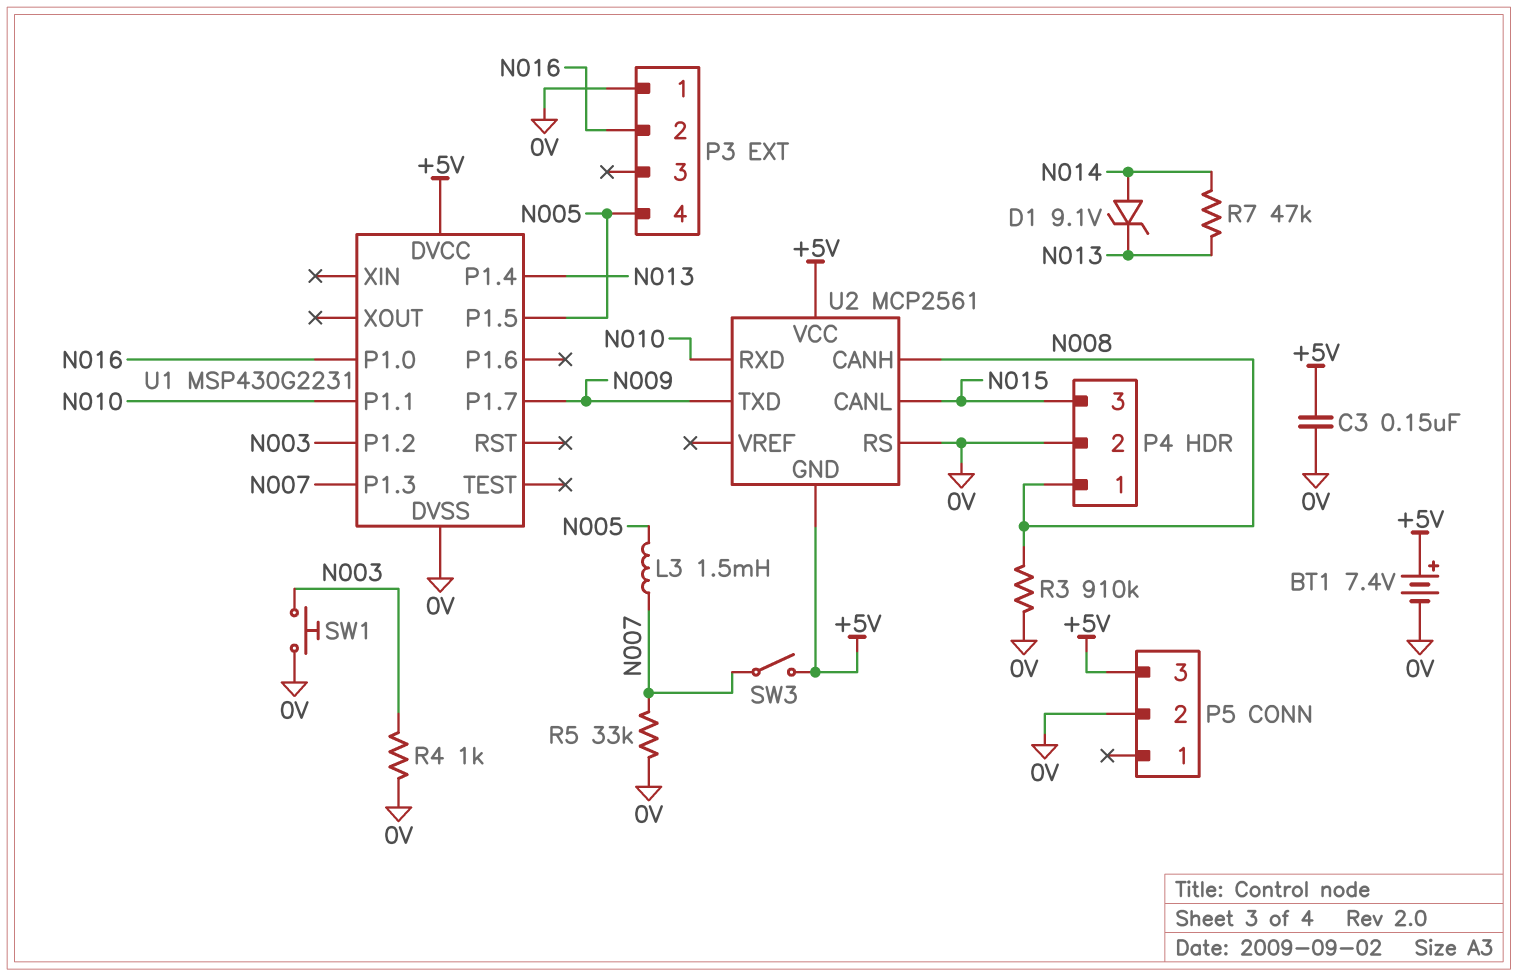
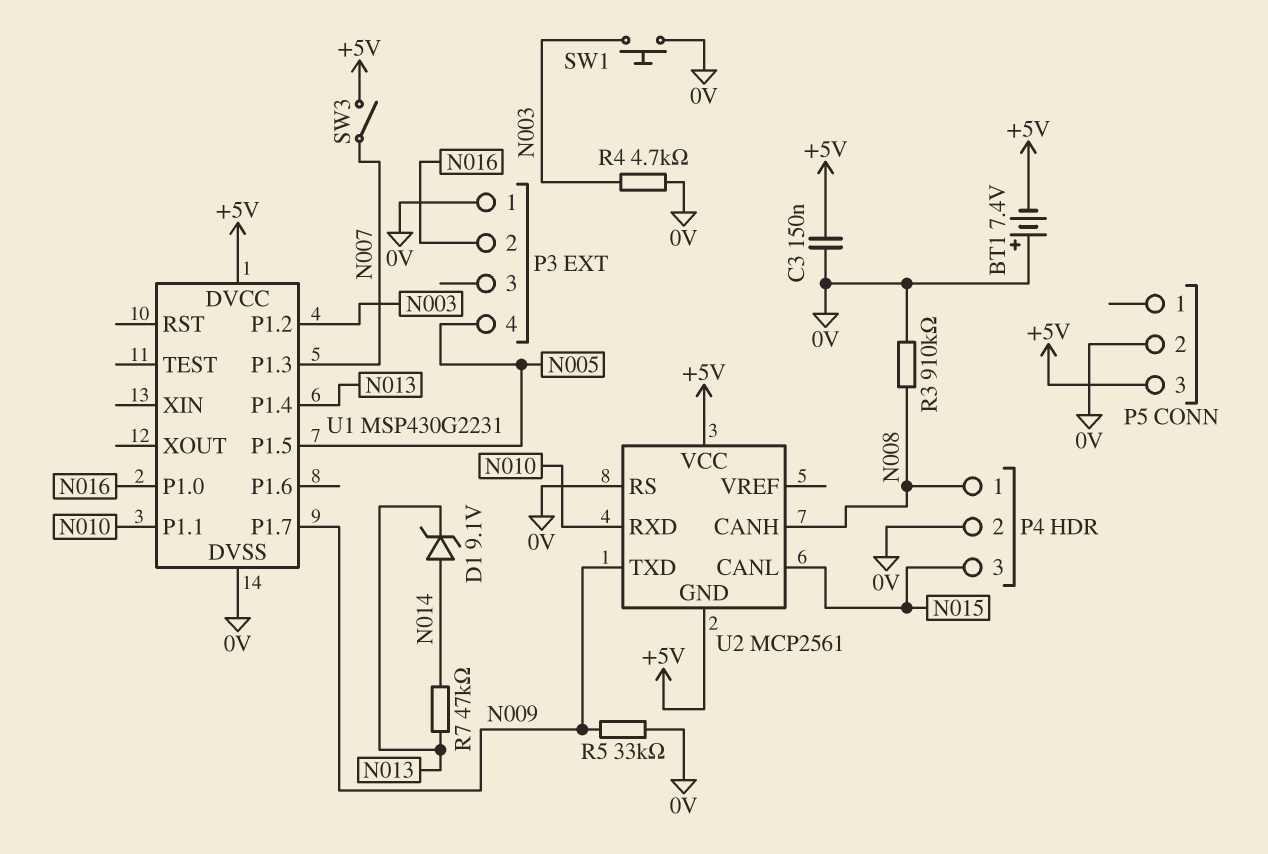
BT1: 7.4V (plus +5V, minus 0V) -> 7.4V (plus 0V, minus +5V)
L3: 1.5mH (N005, N007) -> none
R4: 1k (0V, N003) -> 4.7k (0V, N003)
R5: 33k (0V, N007) -> 33k (0V, N009)

